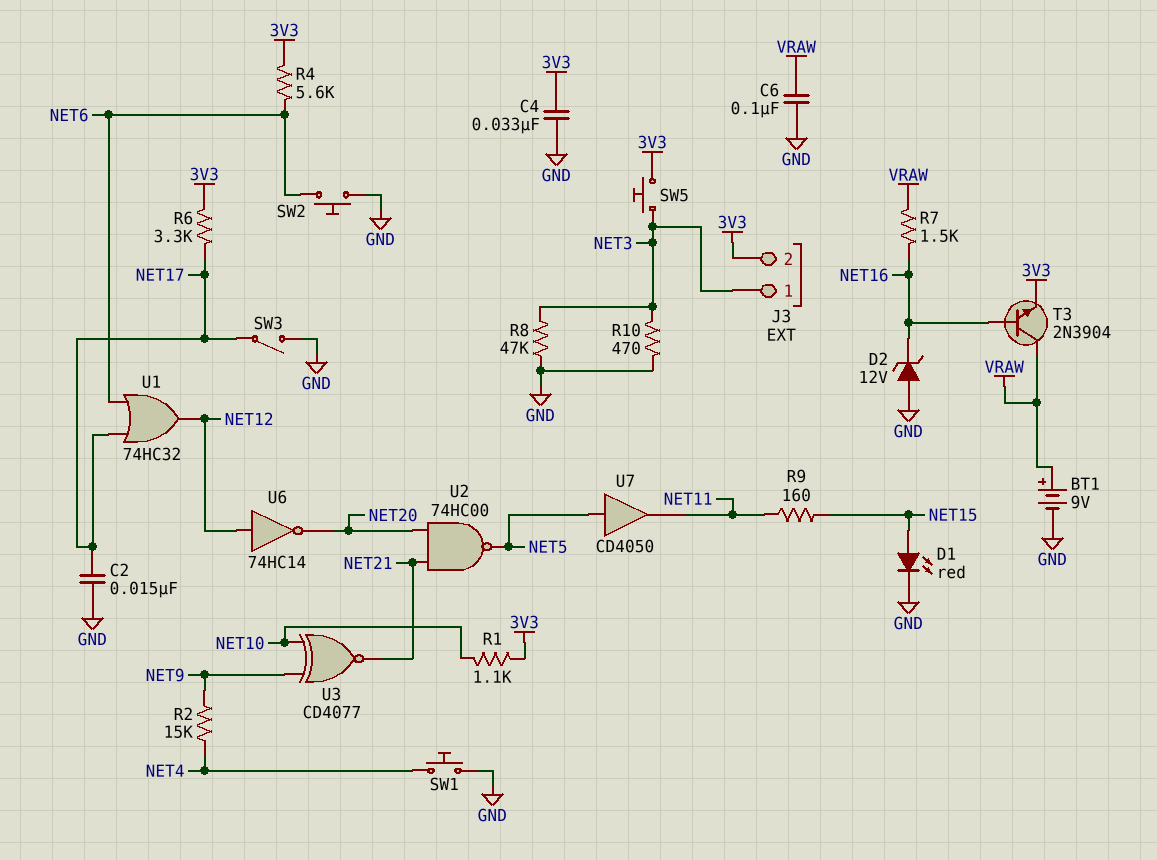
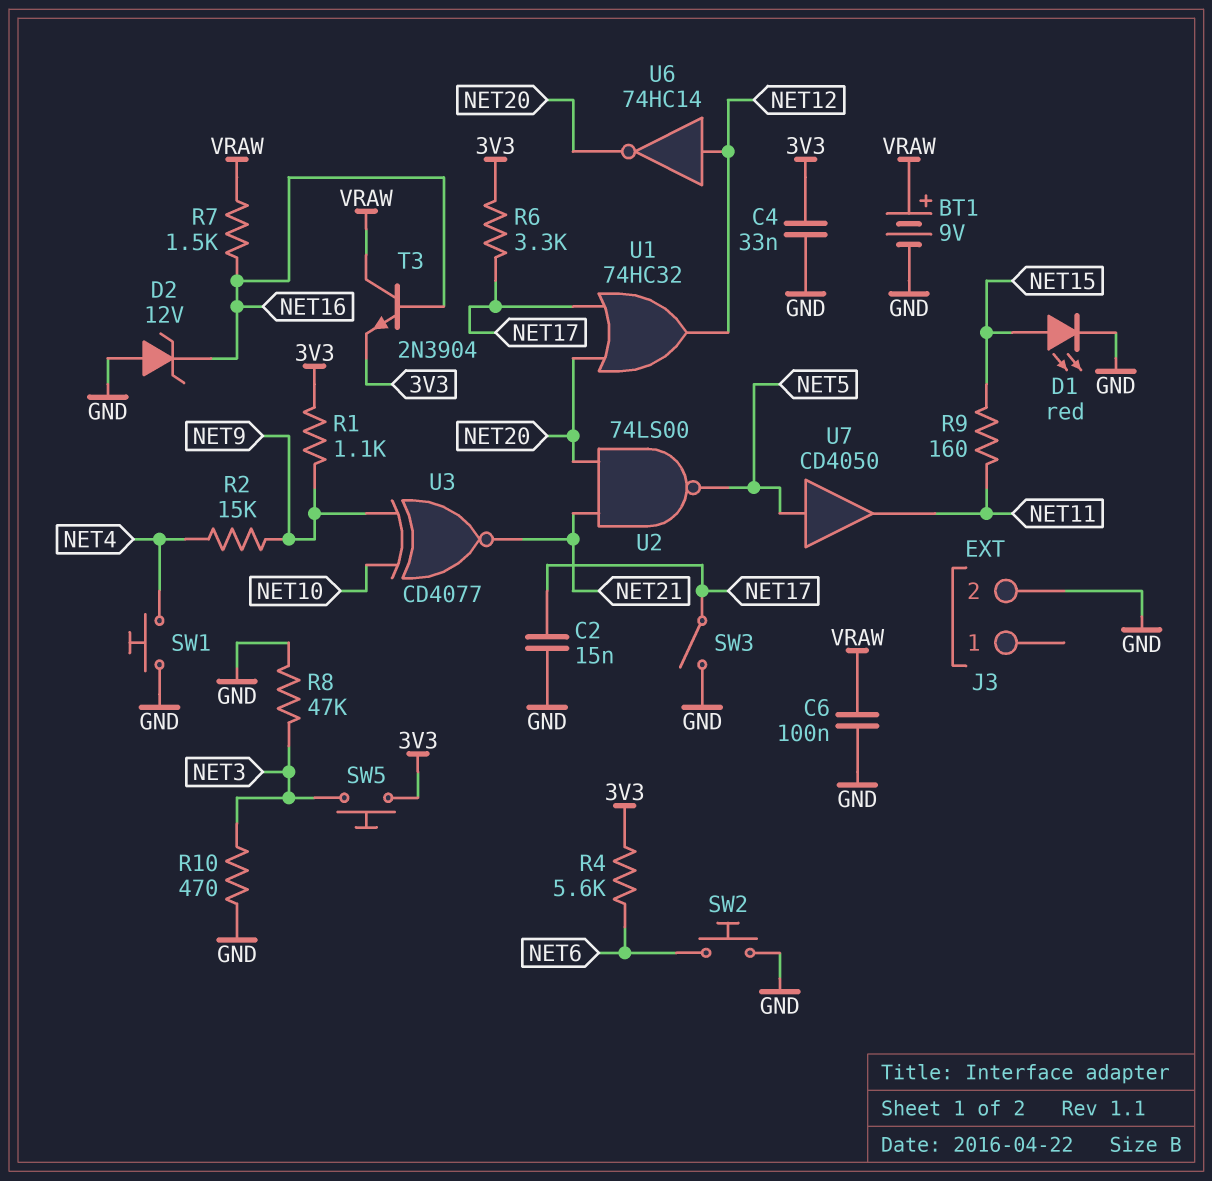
J3 pin 1: NET3 -> none
J3 pin 2: 3V3 -> GND
R1: 1.1k (3V3, NET10) -> 1.1k (3V3, NET9)
U1: OR 74HC32 (in NET6, in NET17, out NET12) -> OR 74HC32 (in NET17, in NET20, out NET12)
U2: NAND 74HC00 (in NET20, in NET21, out NET5) -> NAND 74LS00 (in NET20, in NET21, out NET5)

